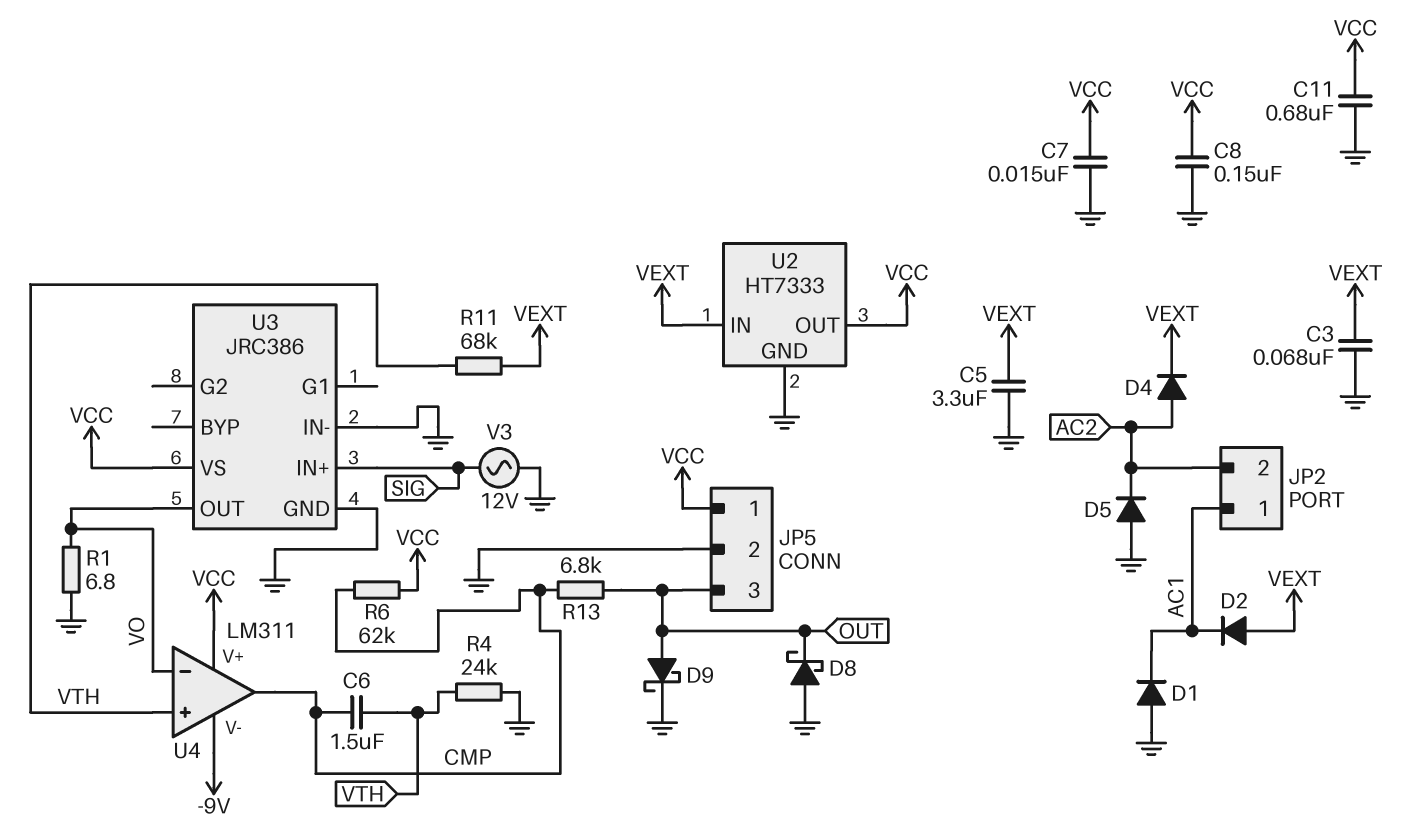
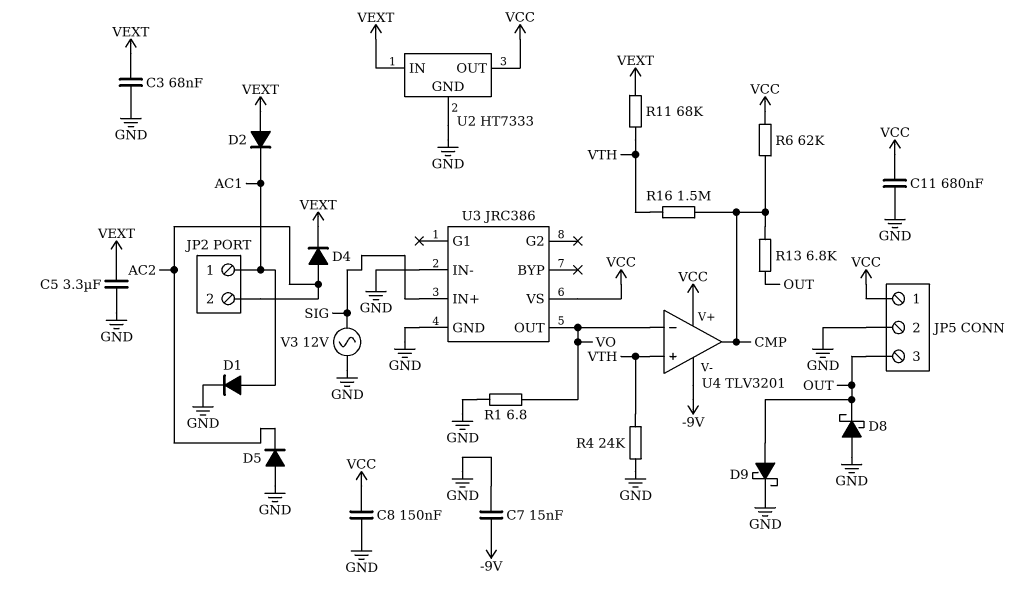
C6: 1.5uF (CMP, VTH) -> none
C7: 15nF (GND, VCC) -> 15nF (-9V, GND)
D1: diode (A GND, K AC1) -> diode (A AC1, K GND)
R16: none -> 1.5M (CMP, VTH)
U4: LM311 -> TLV3201

